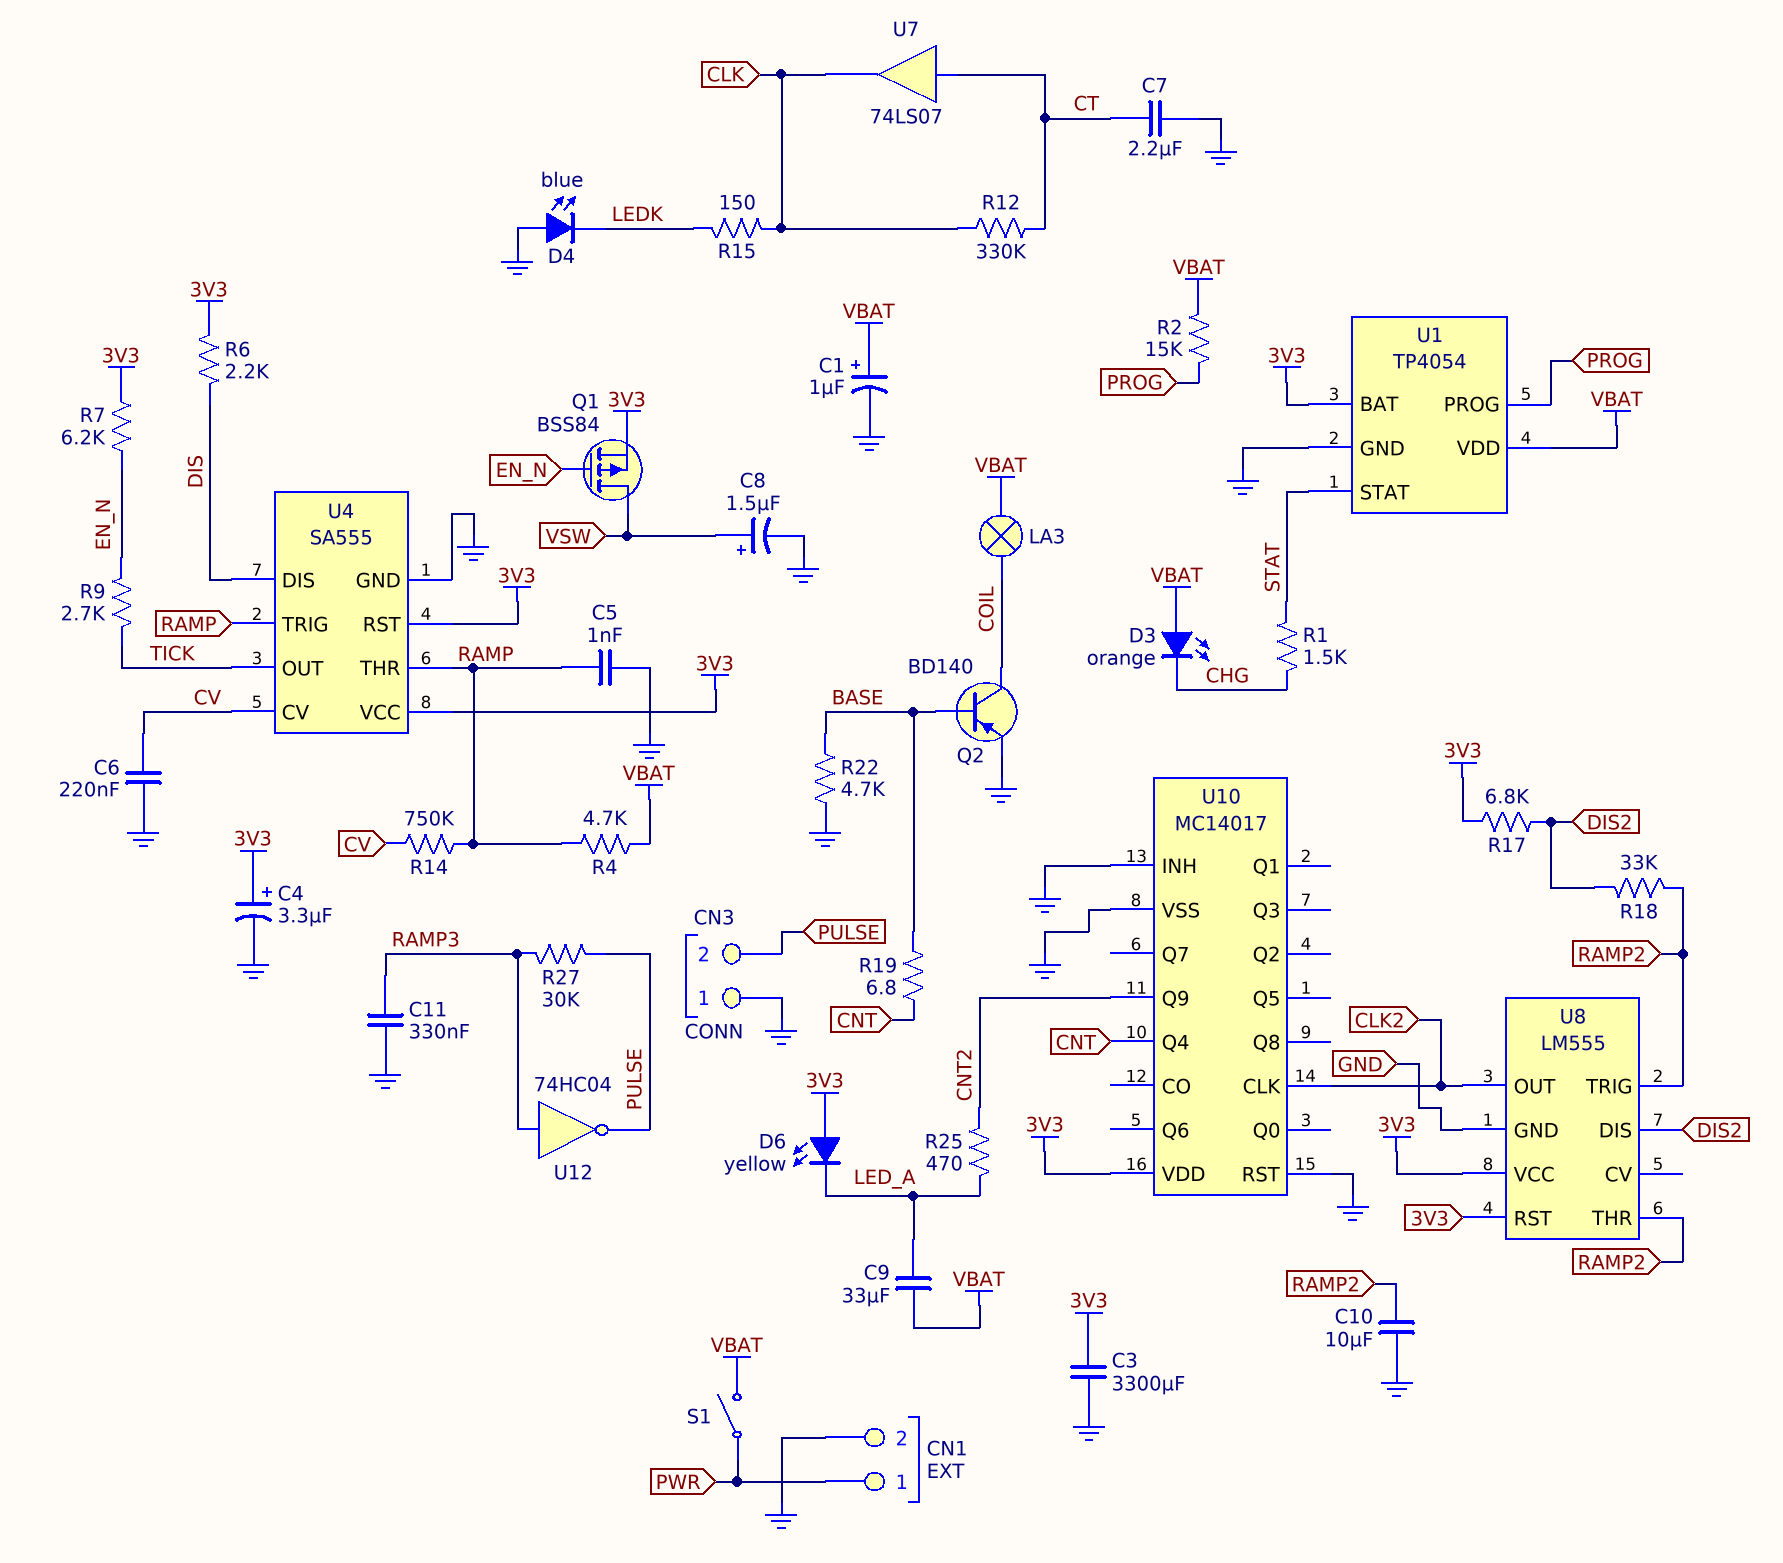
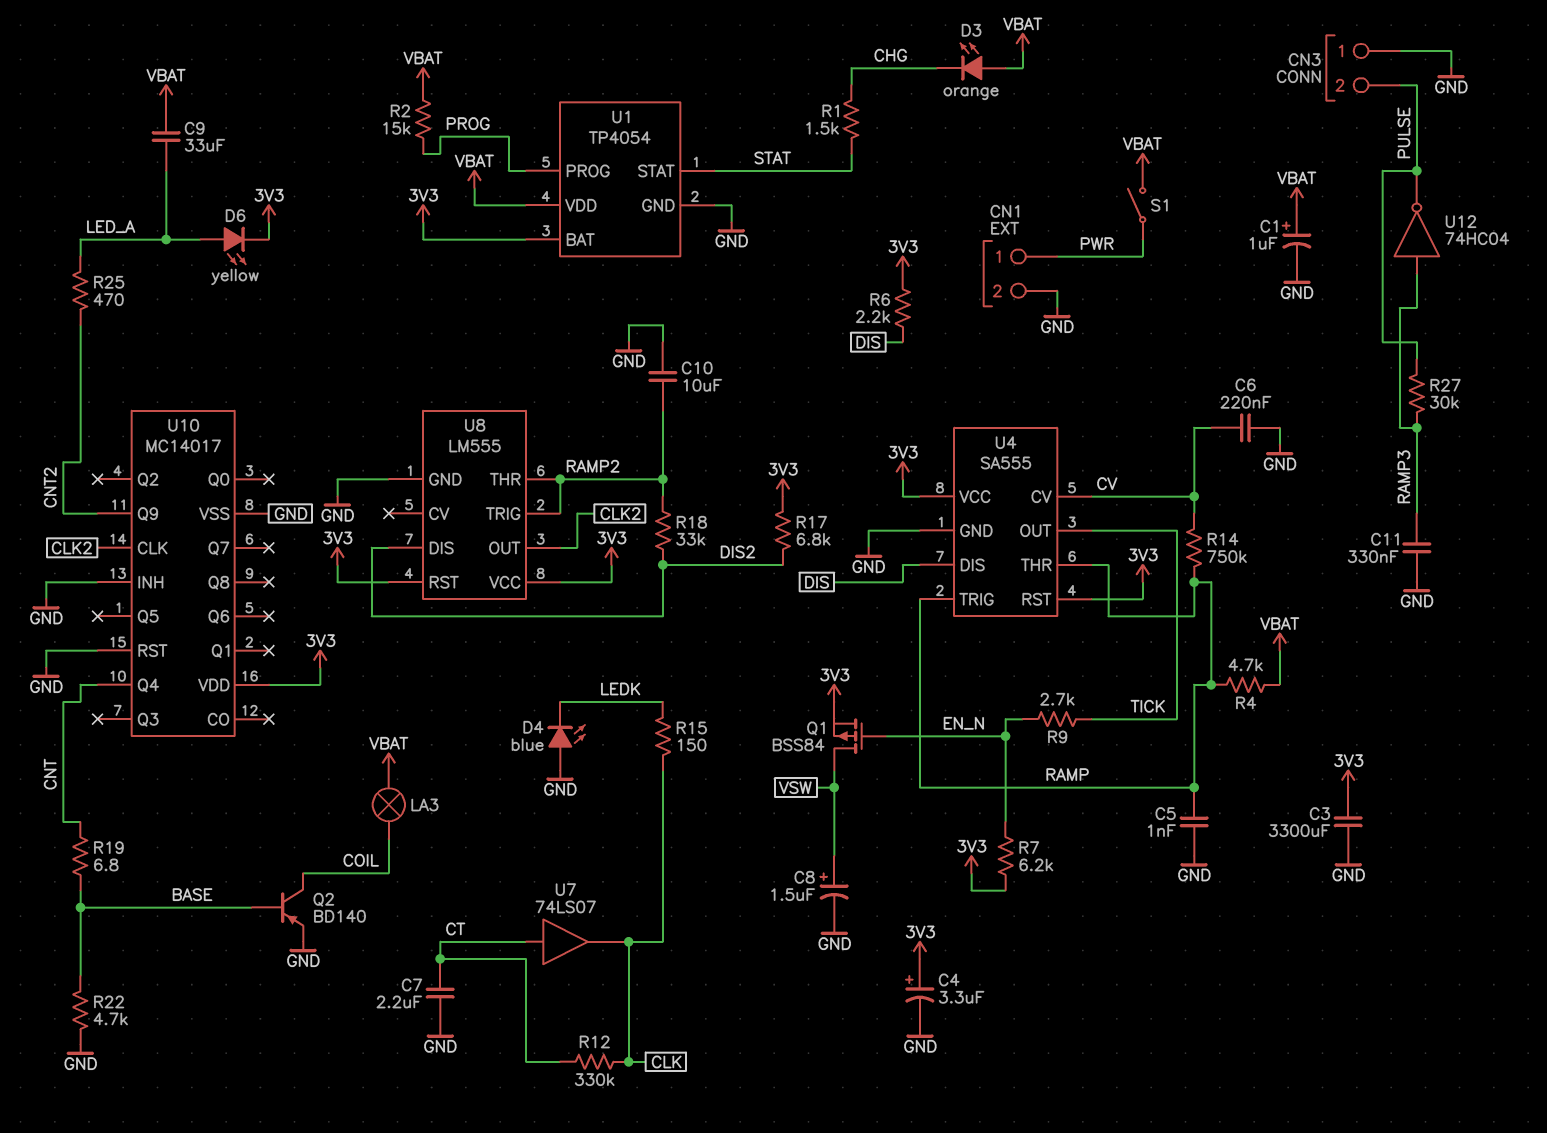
D6: LED yellow (A 3V3, K LED_A) -> LED yellow (A LED_A, K 3V3)

